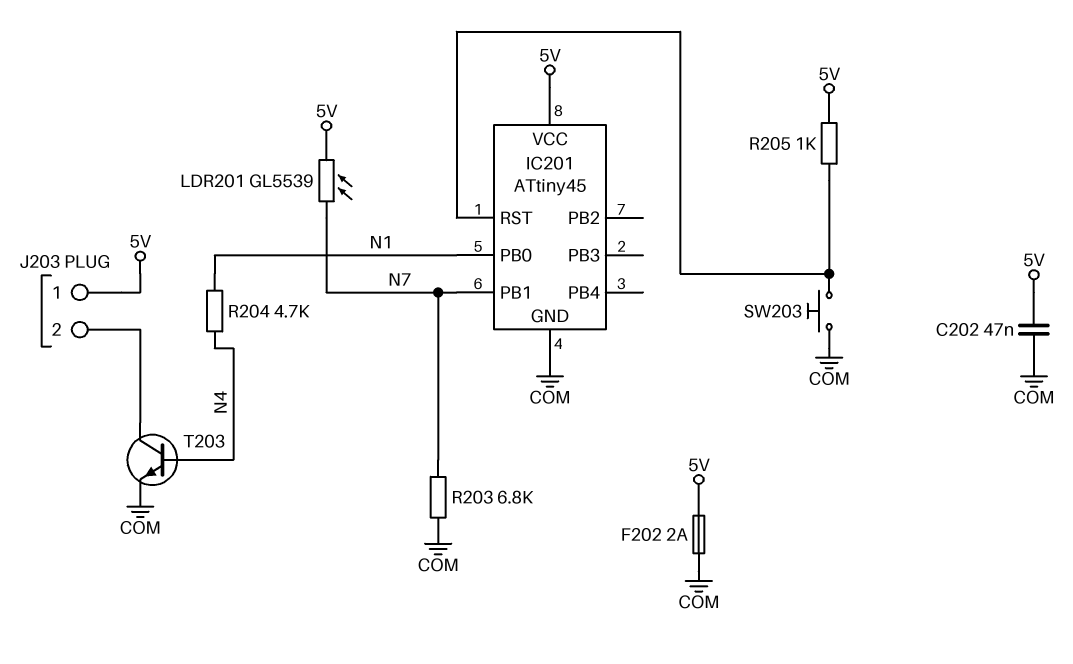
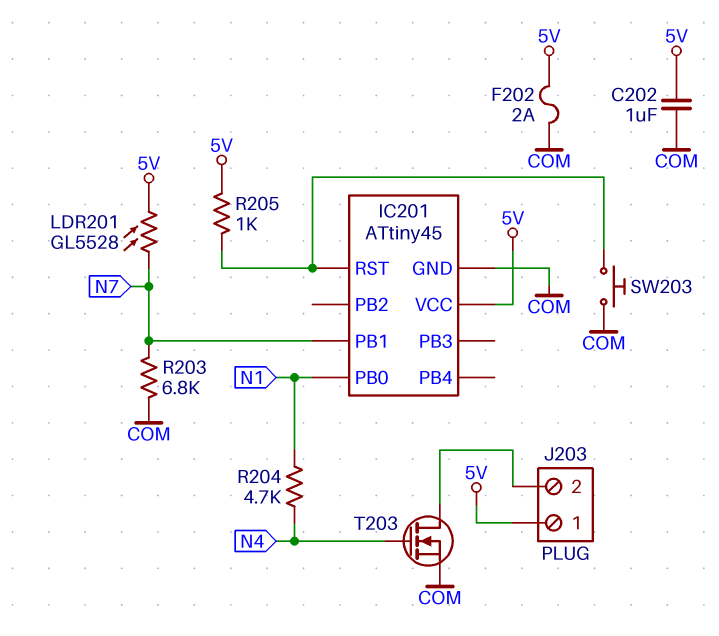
C202: 47nF (5V, COM) -> 1uF (5V, COM)
LDR201: GL5539 (5V, N7) -> GL5528 (5V, N7)
T203: NPN (B N4, C J203/2, E COM) -> NMOS (G N4, D J203/2, S COM)

